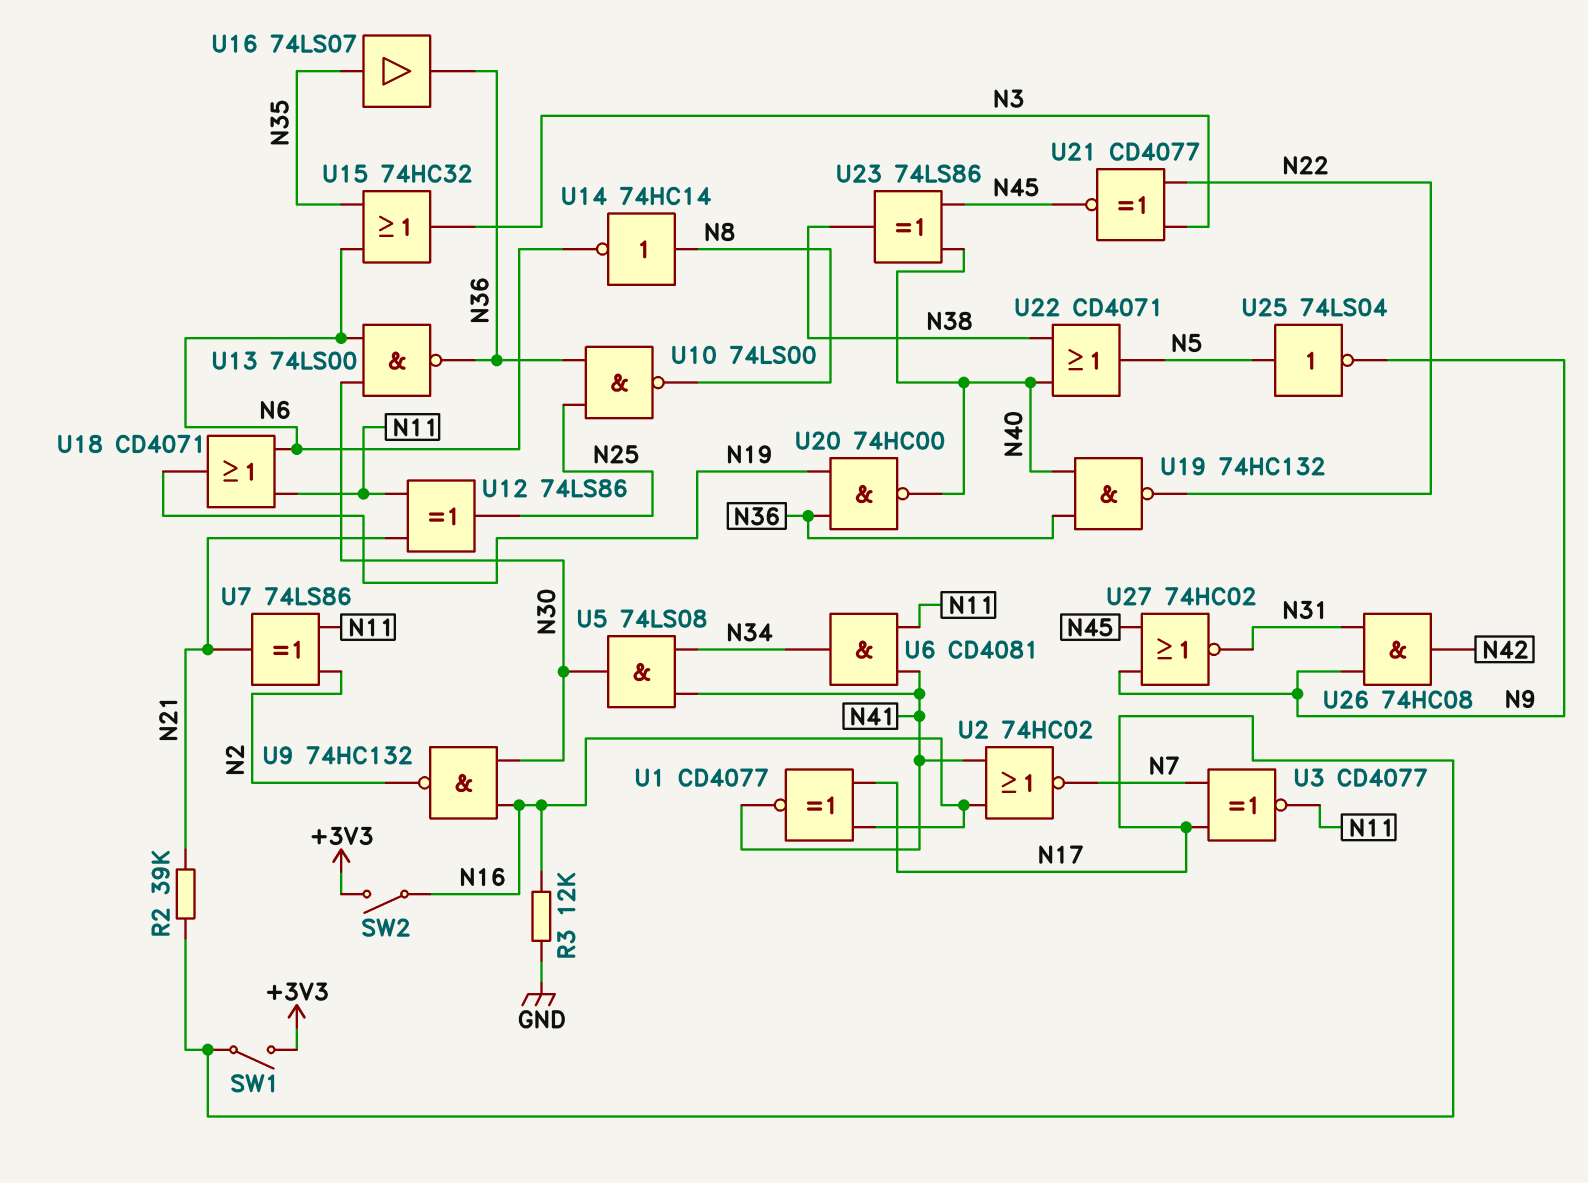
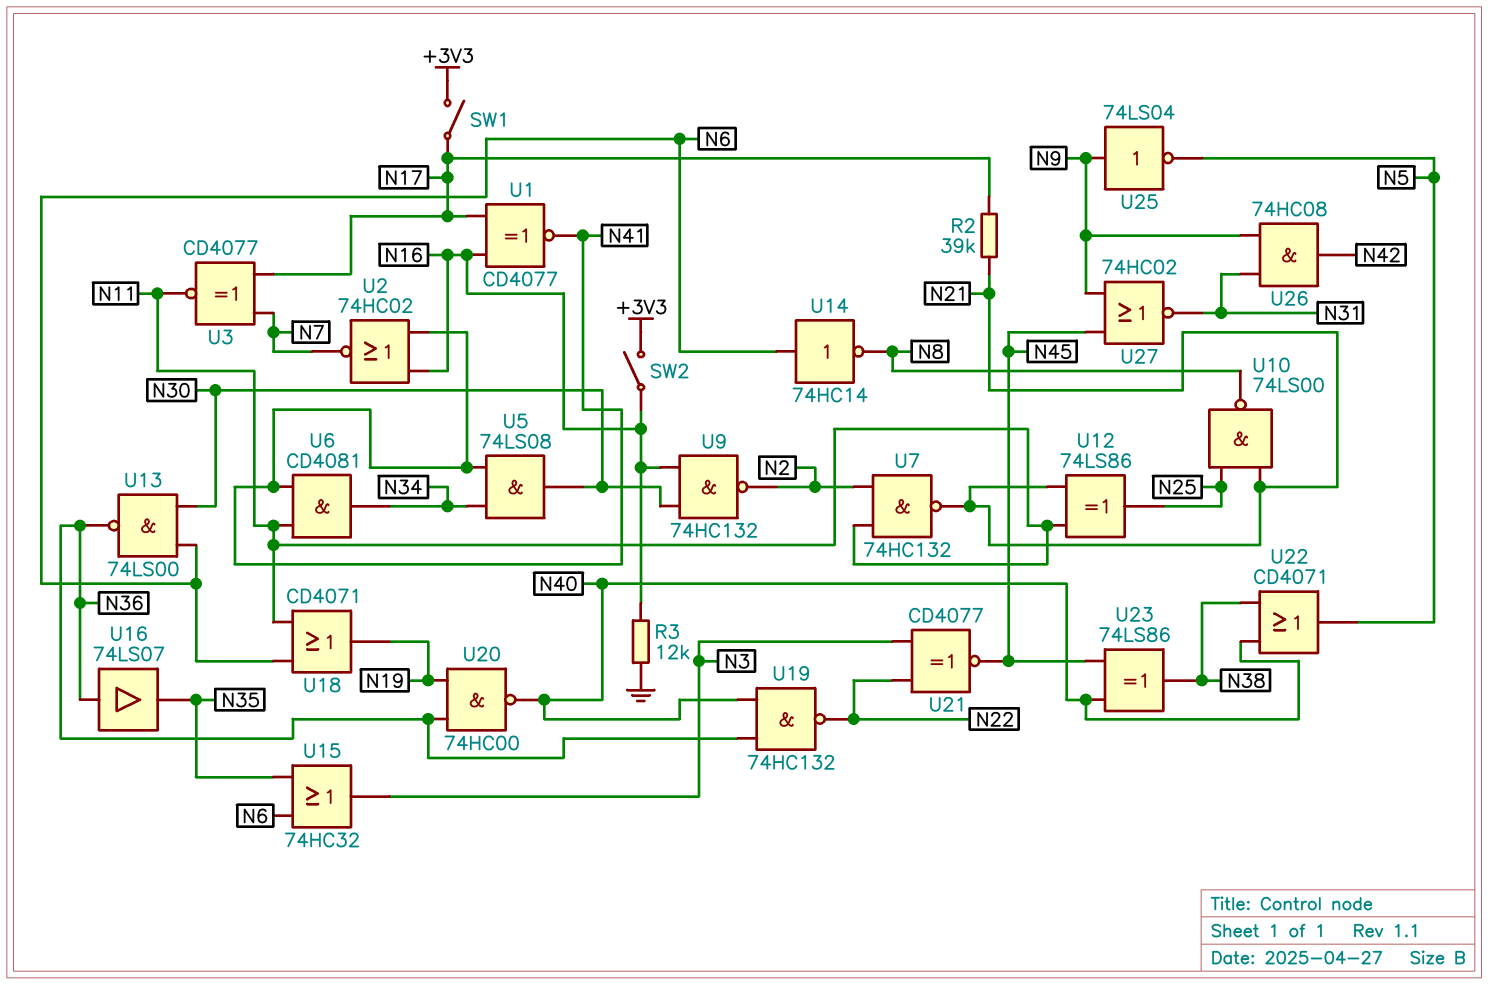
U7: XOR 74LS86 (in N2, in N11, out N21) -> NAND 74HC132 (in N2, in N11, out N21)
U10: NAND 74LS00 (in N25, in N36, out N8) -> NAND 74LS00 (in N21, in N25, out N8)
U14: NOT 74HC14 (in N8, out N6) -> NOT 74HC14 (in N6, out N8)
U16: buffer 74LS07 (in N35, out N36) -> buffer 74LS07 (in N36, out N35)
U25: NOT 74LS04 (in N5, out N9) -> NOT 74LS04 (in N9, out N5)

